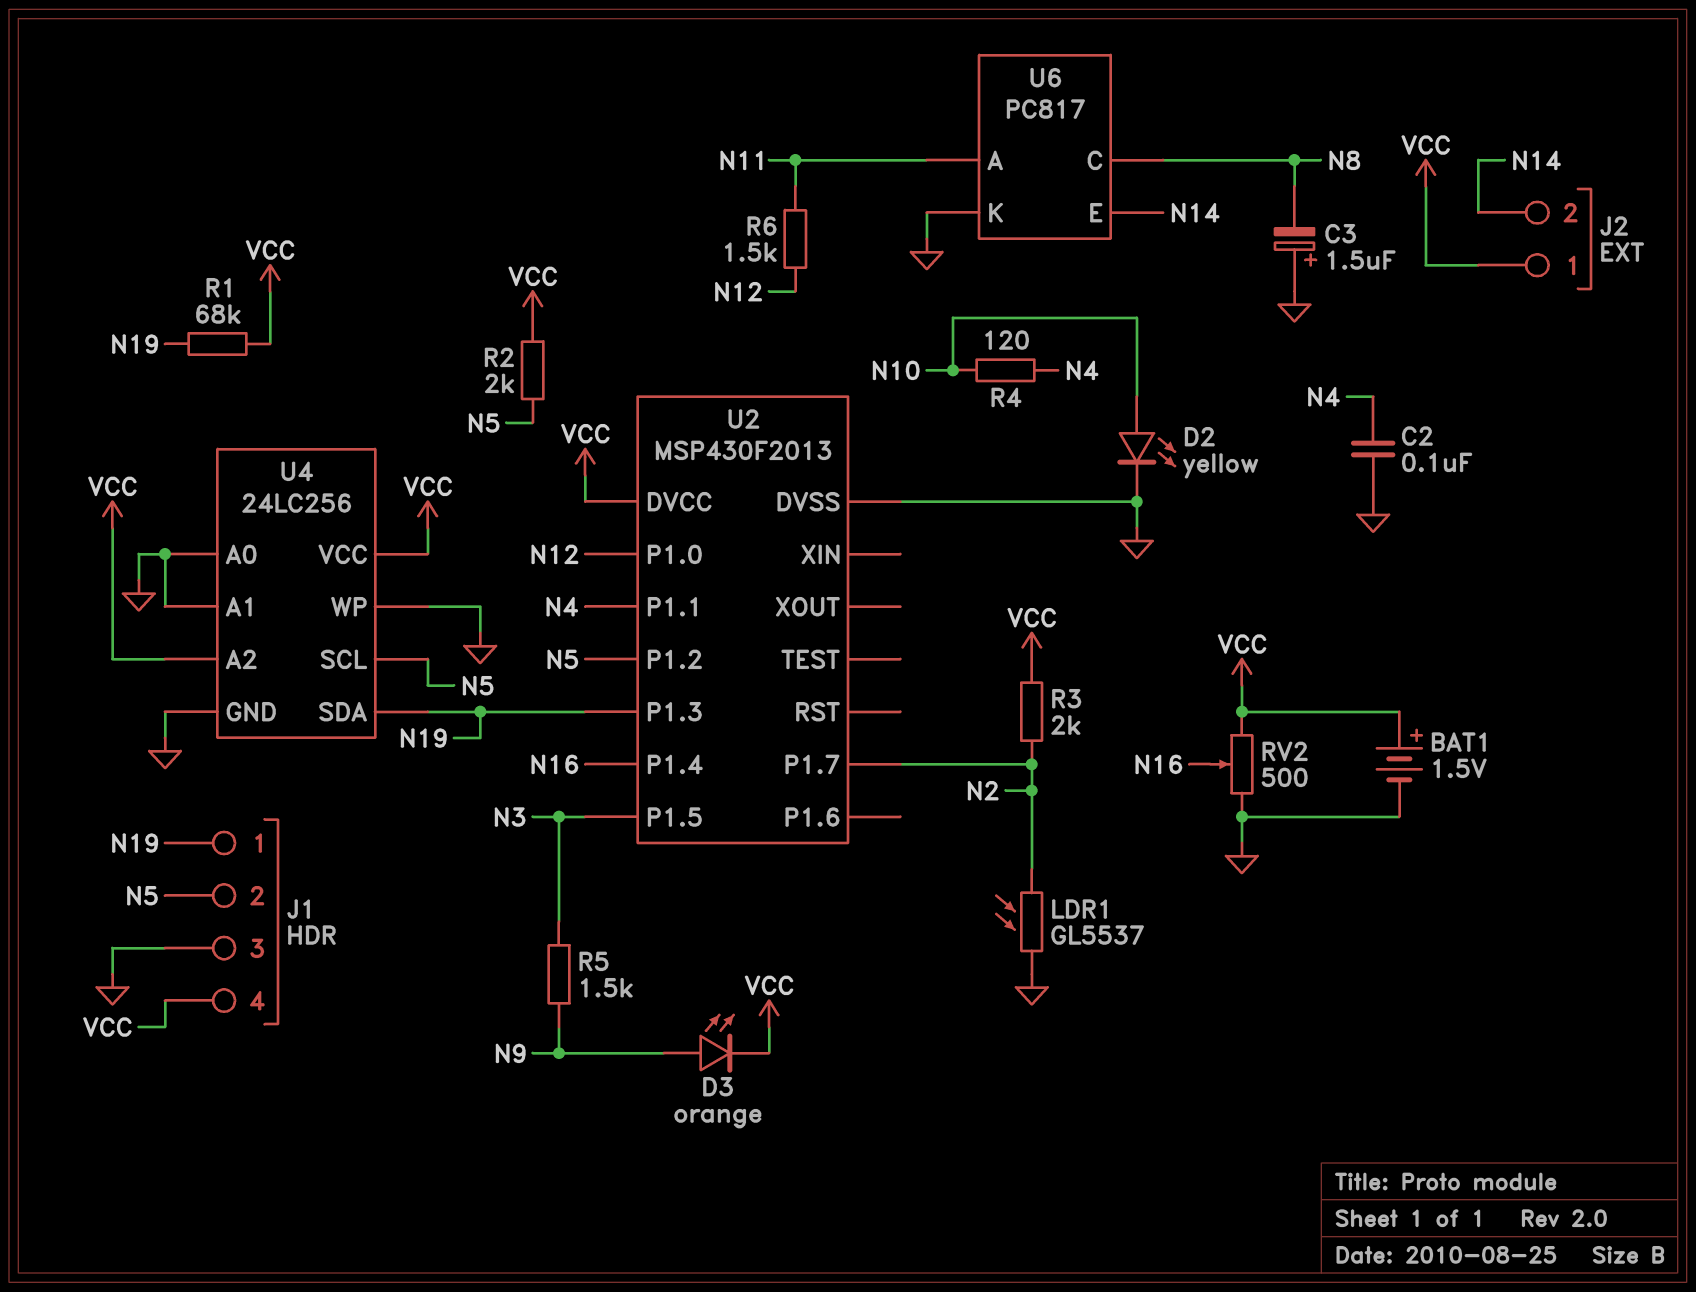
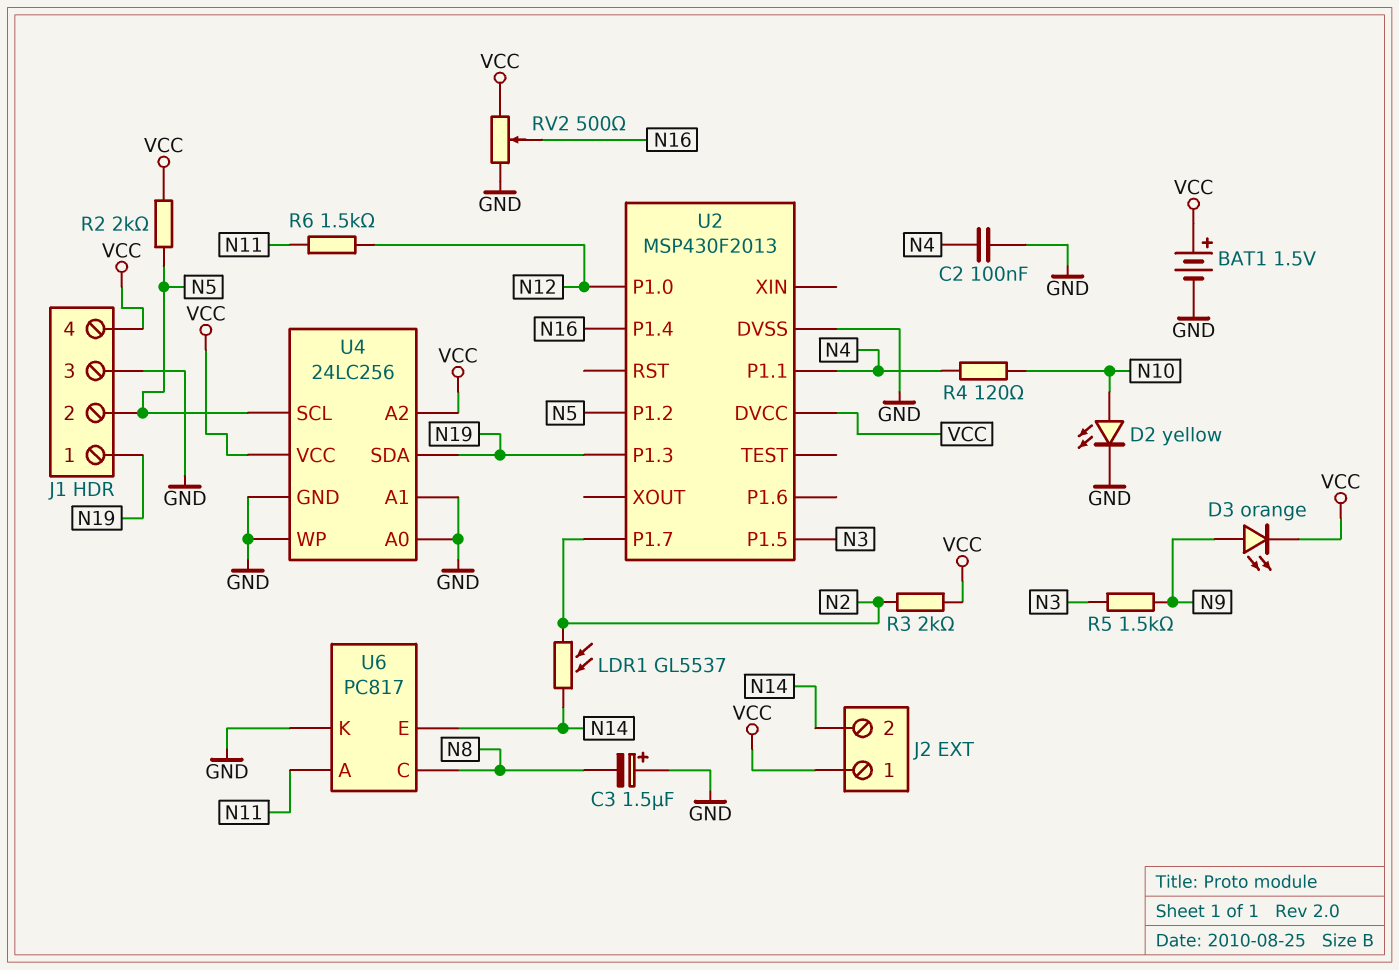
LDR1: GL5537 (GND, N2) -> GL5537 (N2, N14)
R1: 68k (N19, VCC) -> none

